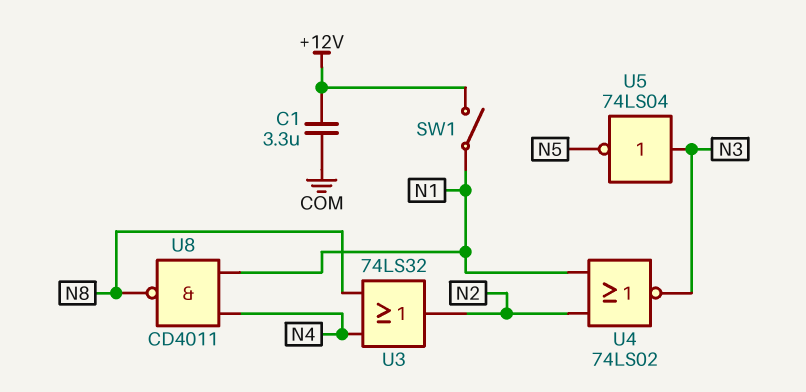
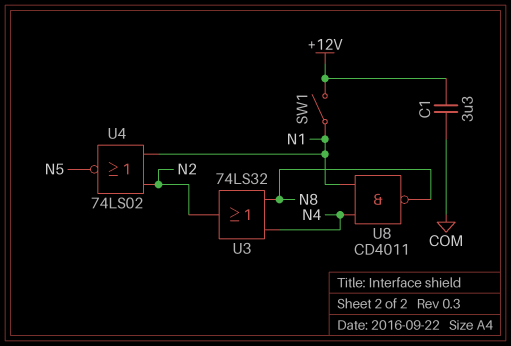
U4: NOR 74LS02 (in N1, in N2, out N3) -> NOR 74LS02 (in N1, in N2, out N5)
U5: NOT 74LS04 (in N3, out N5) -> none

